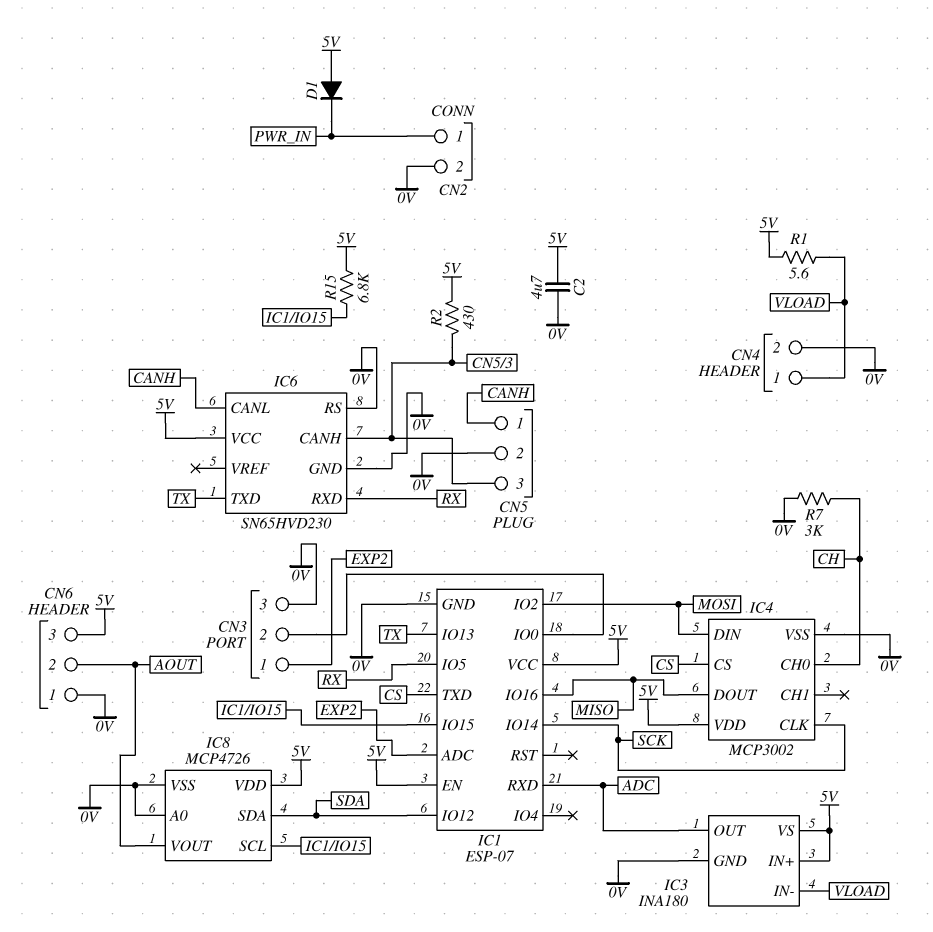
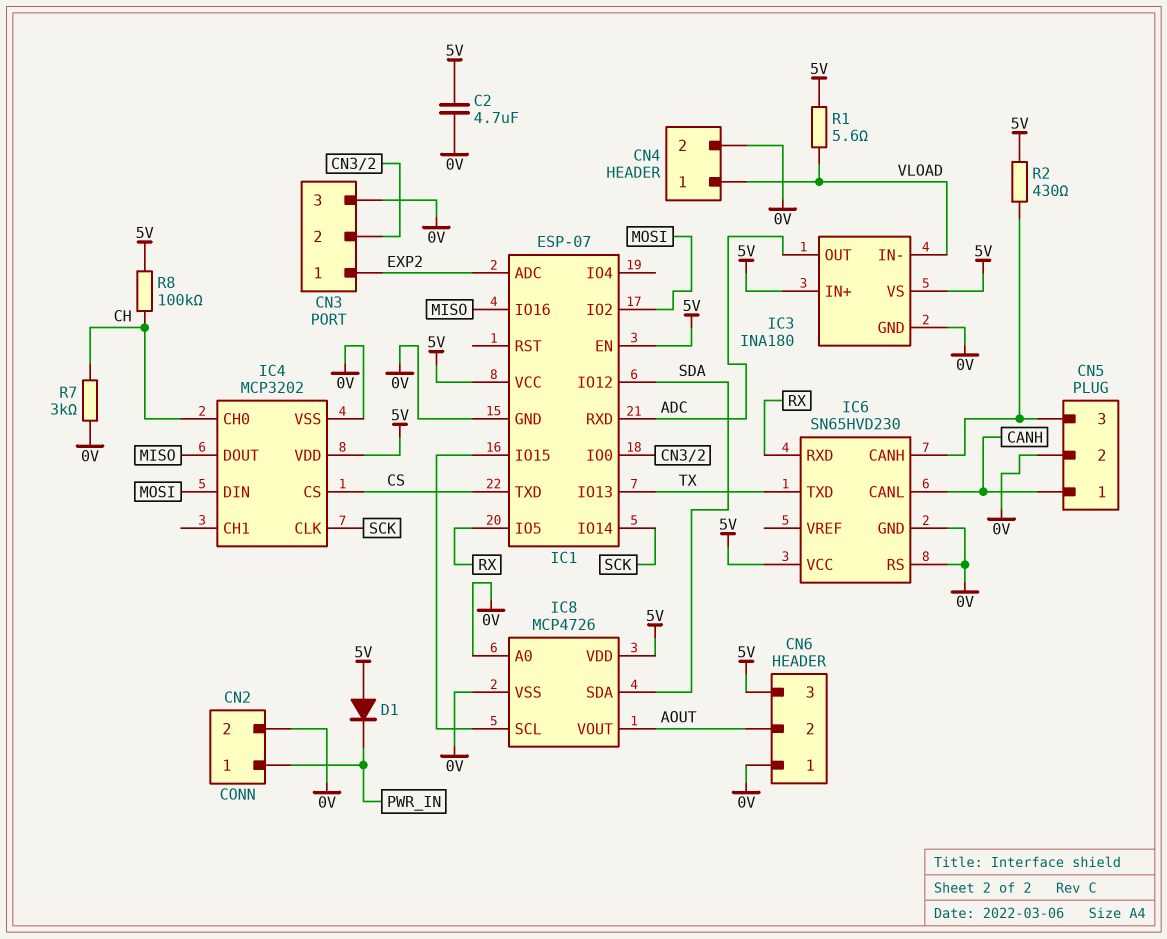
IC4: MCP3002 -> MCP3202
R8: none -> 100k (5V, CH)
R15: 6.8k (5V, IC1/IO15) -> none

